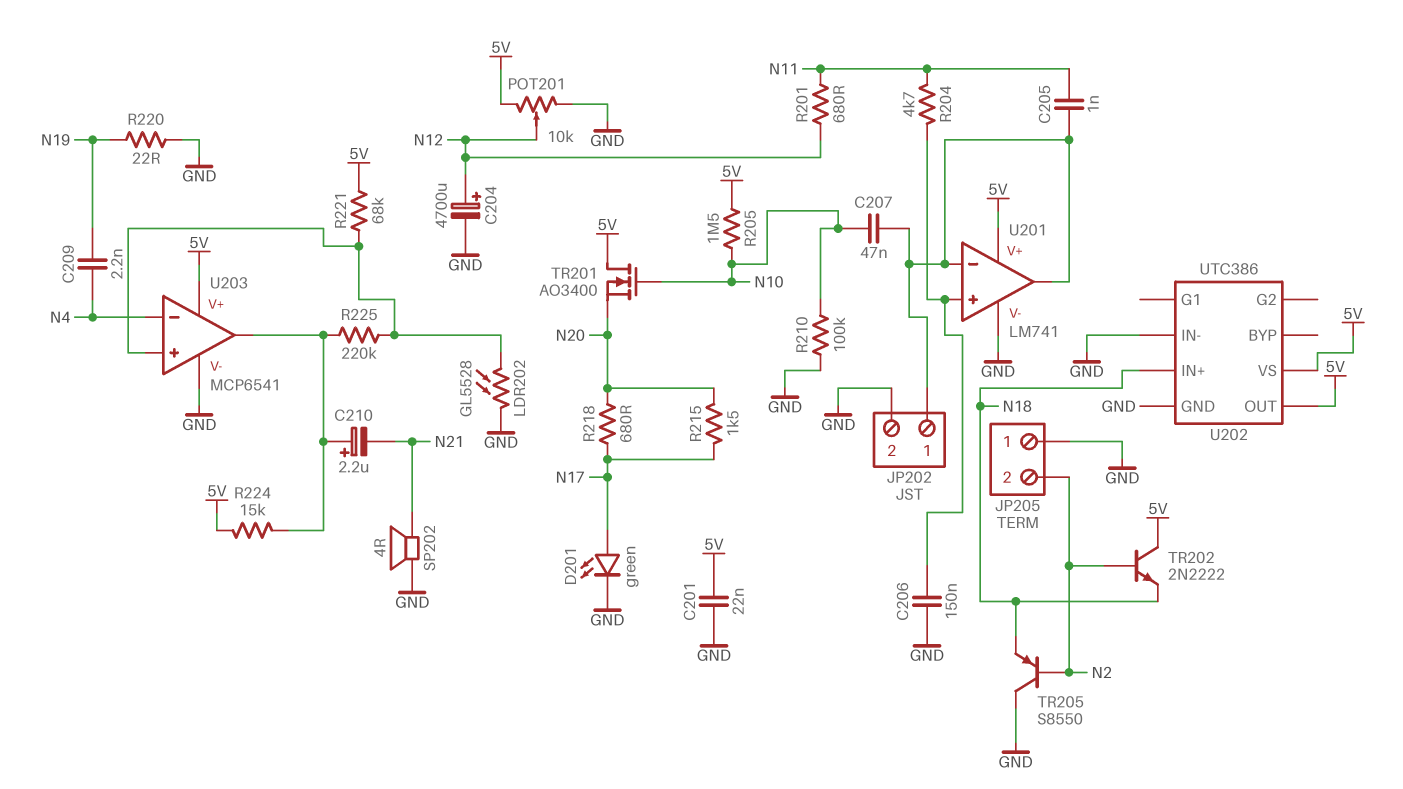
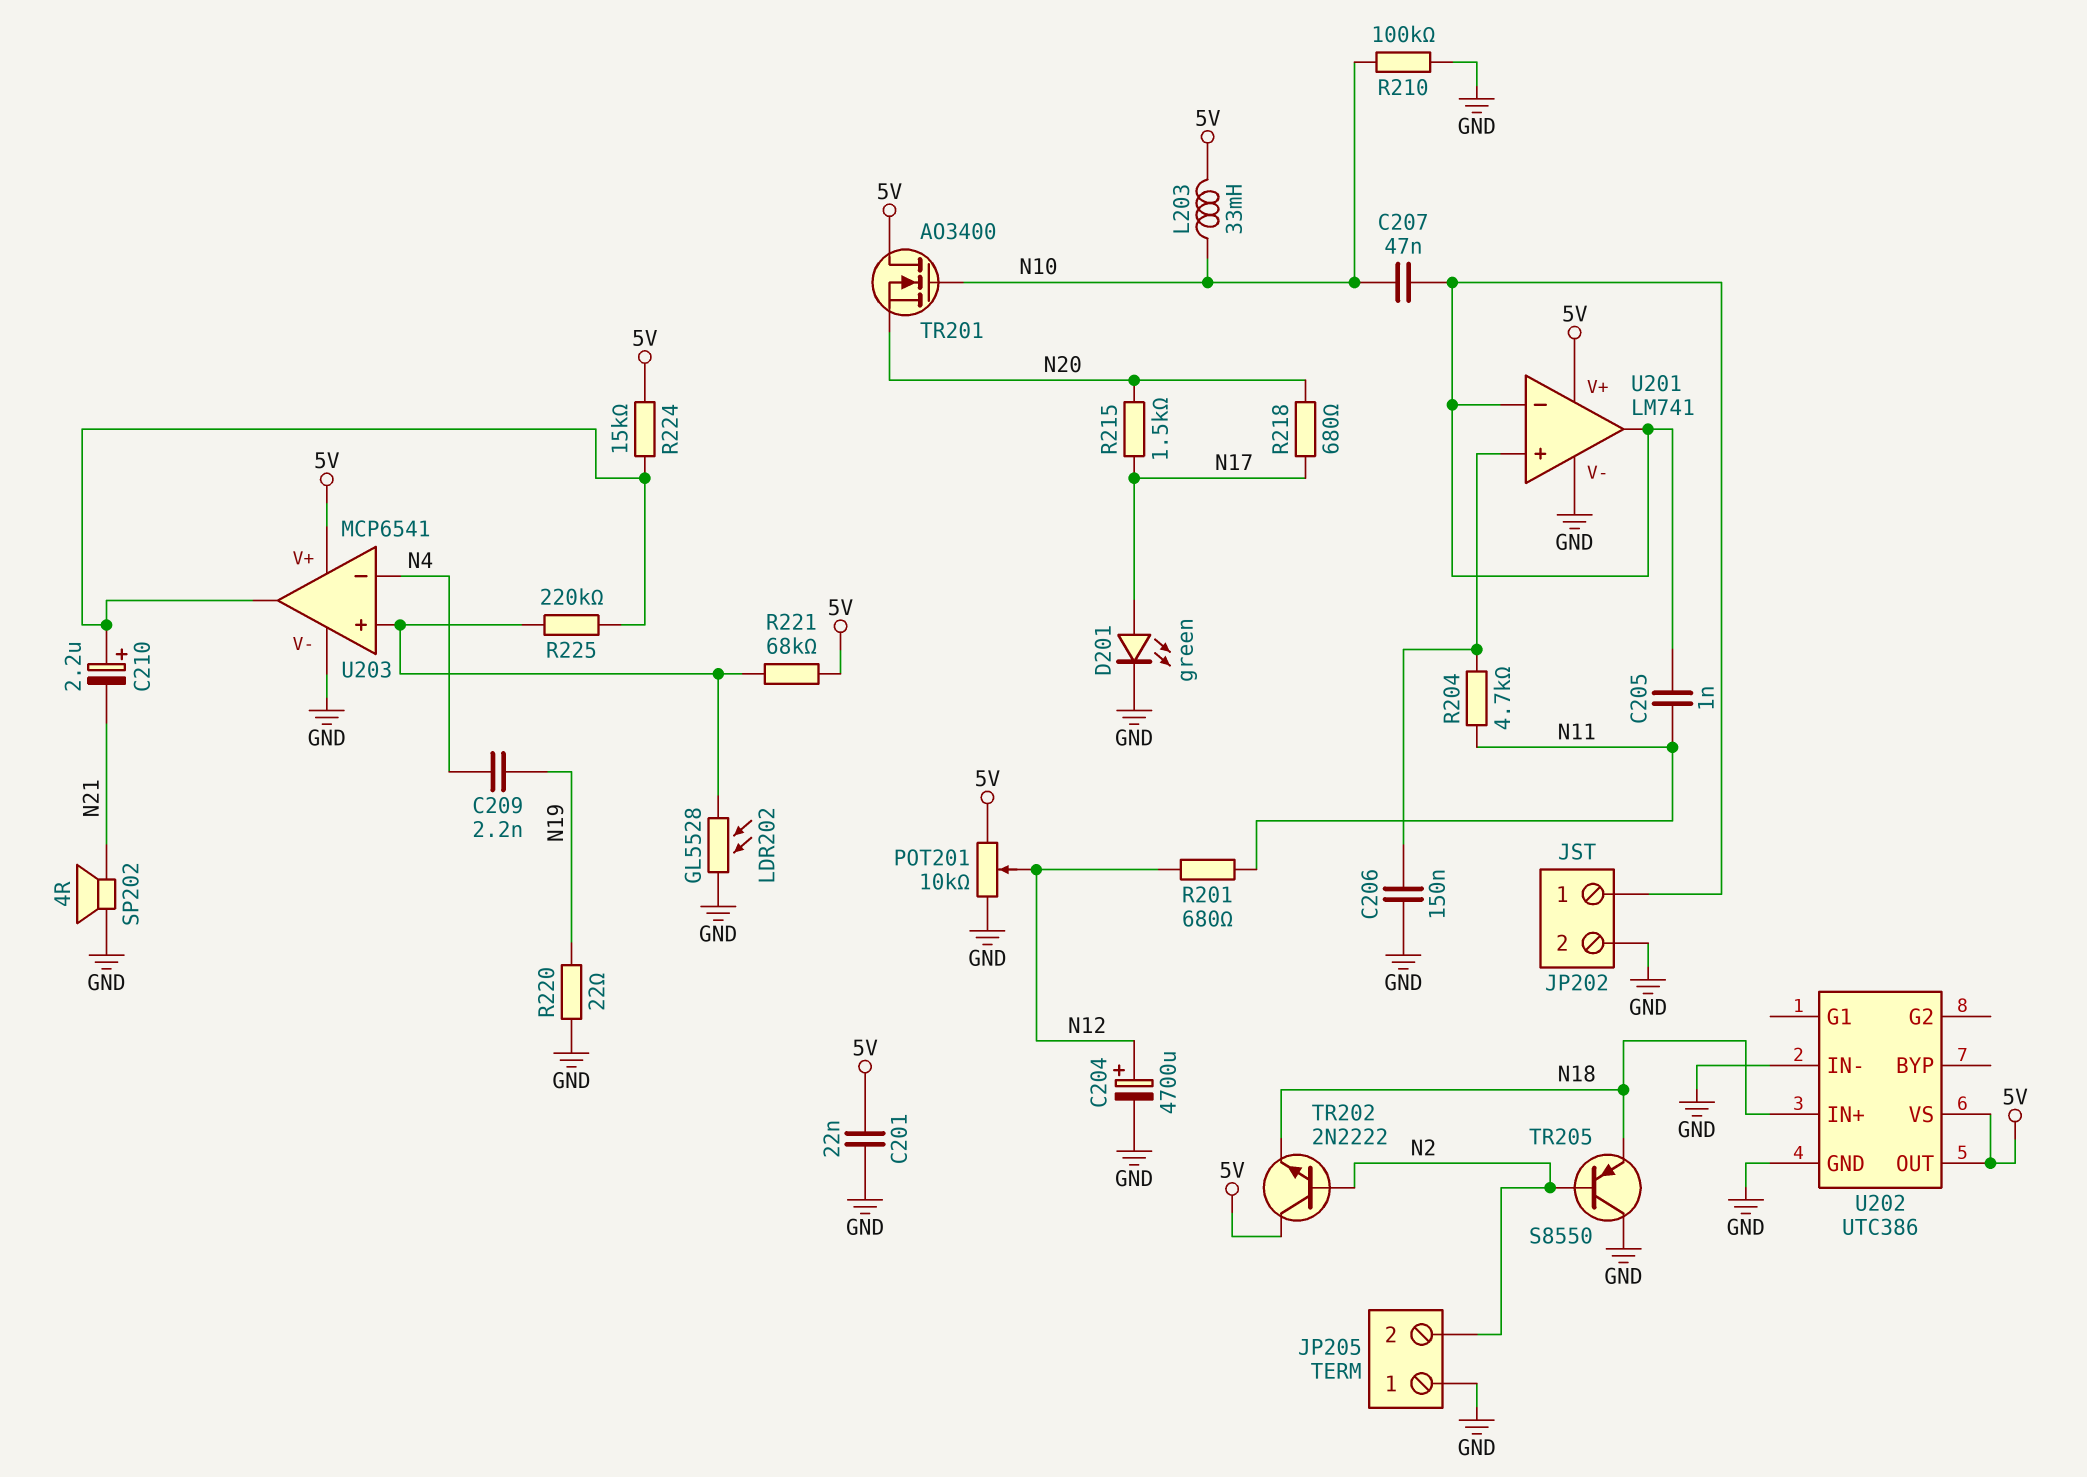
L203: none -> 33mH (5V, N10)
R205: 1.5M (5V, N10) -> none

